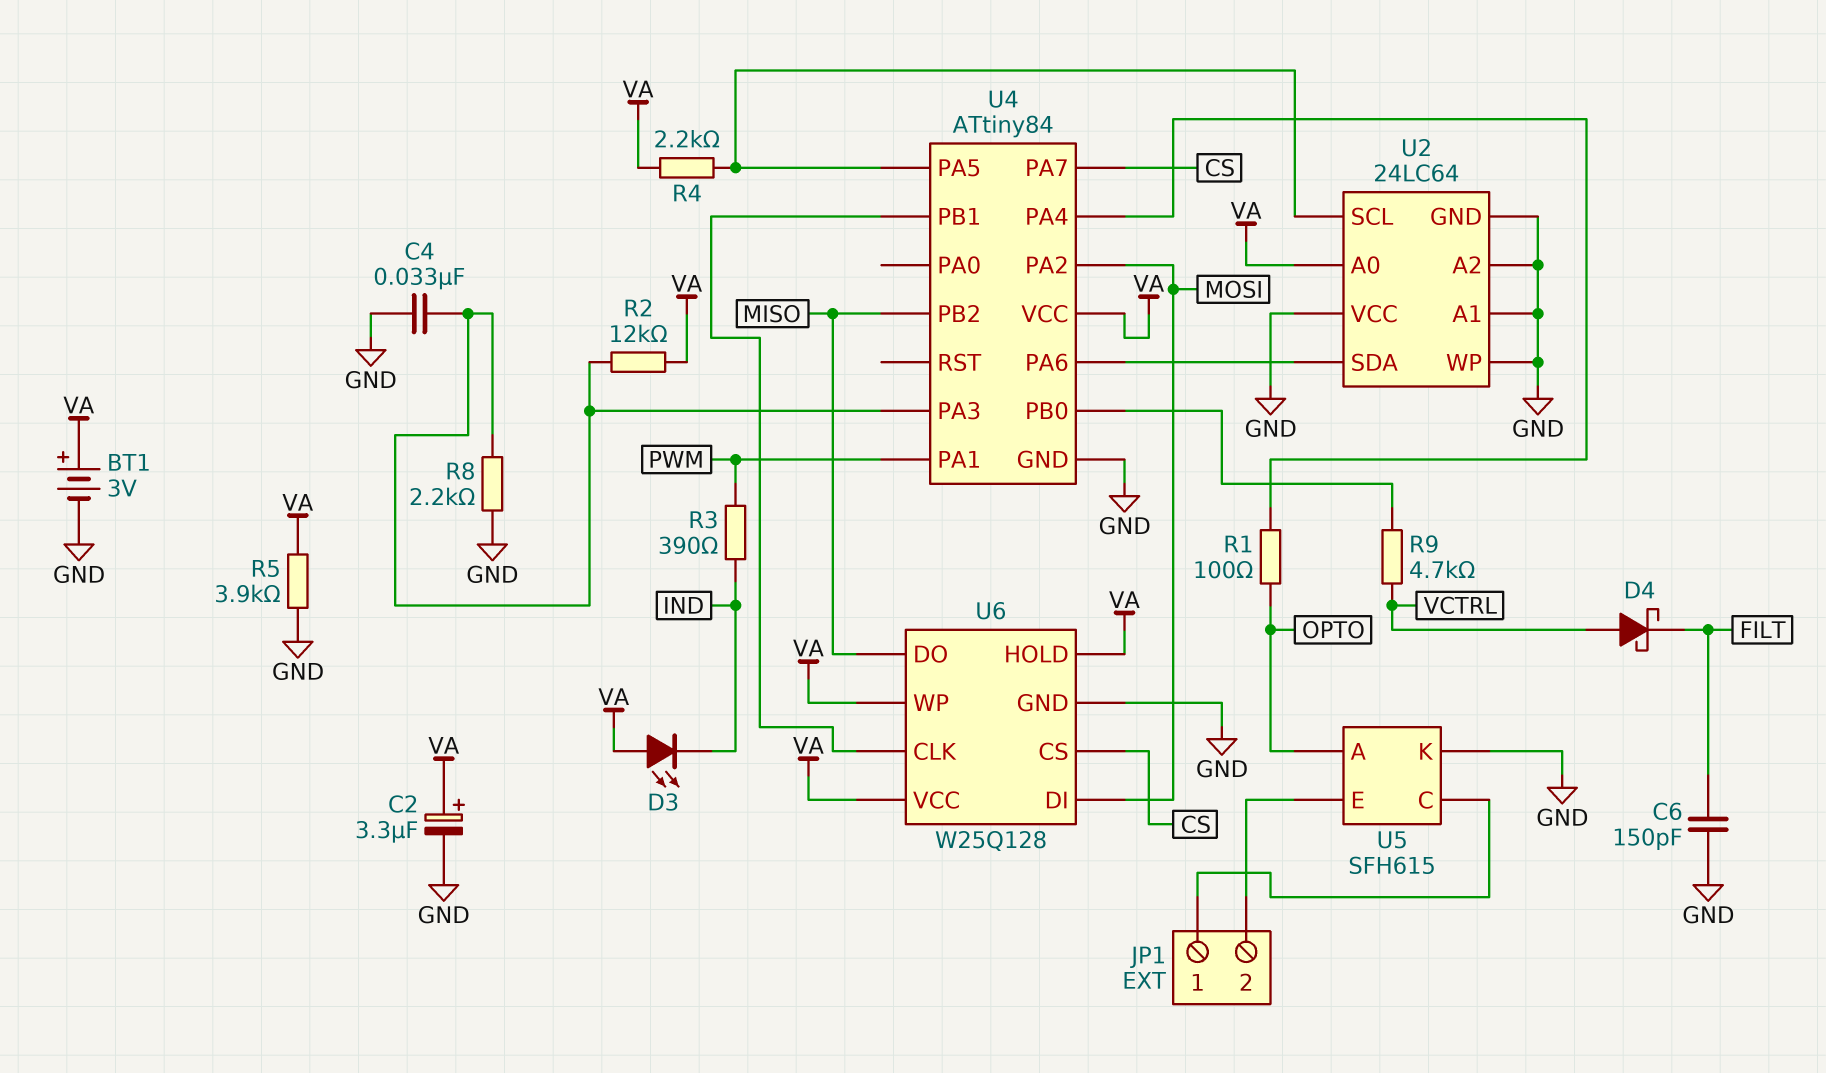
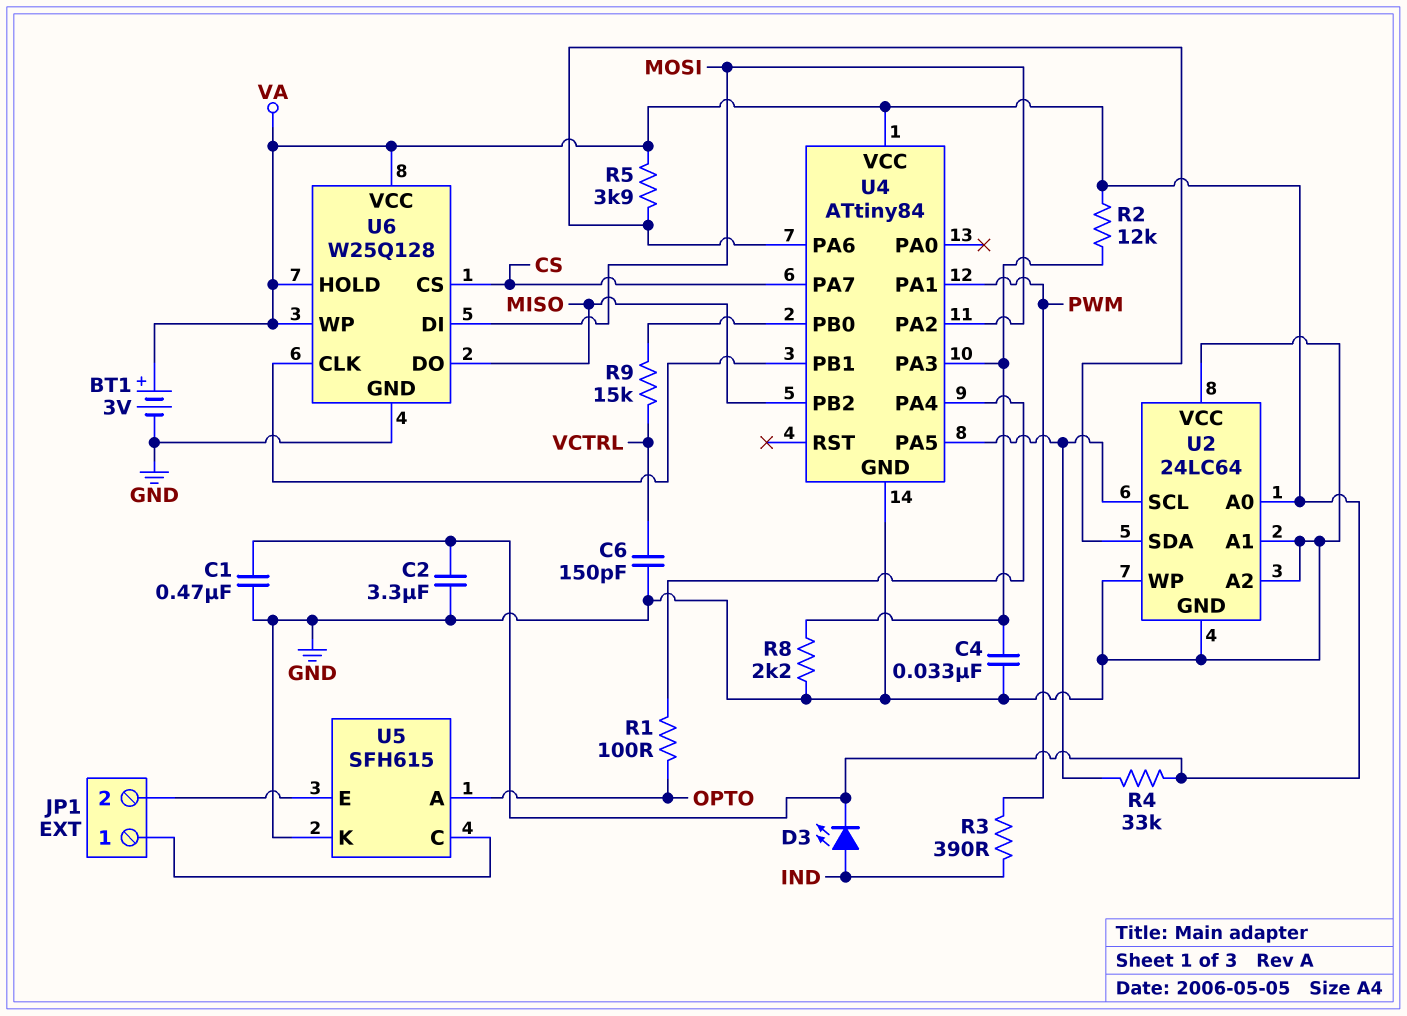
C1: none -> 470nF (GND, VA)
C2: 3.3uF (plus VA, minus GND) -> 3.3uF (GND, VA)
C6: 150pF (FILT, GND) -> 150pF (GND, VCTRL)
D3: LED (A VA, K IND) -> LED (A IND, K VA)
D4: schottky (A VCTRL, K FILT) -> none
R4: 2.2k (U2/SCL, VA) -> 33k (U2/SCL, VA)
R5: 3.9k (GND, VA) -> 3.9k (U2/SDA, VA)
R9: 4.7k (U4/PB0, VCTRL) -> 15k (U4/PB0, VCTRL)

